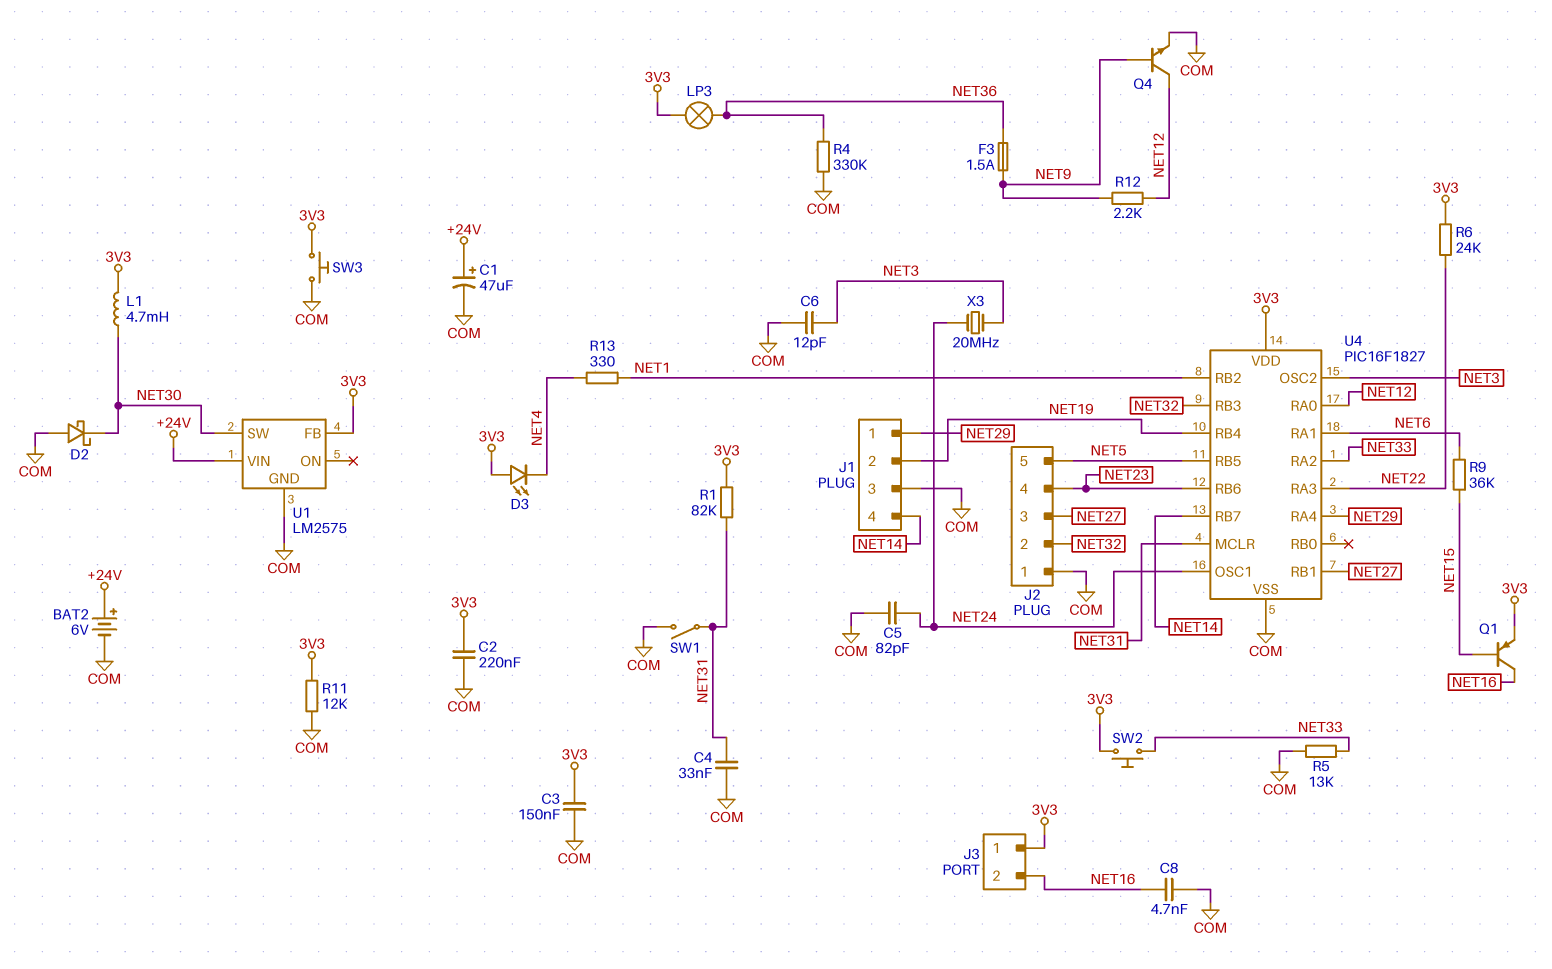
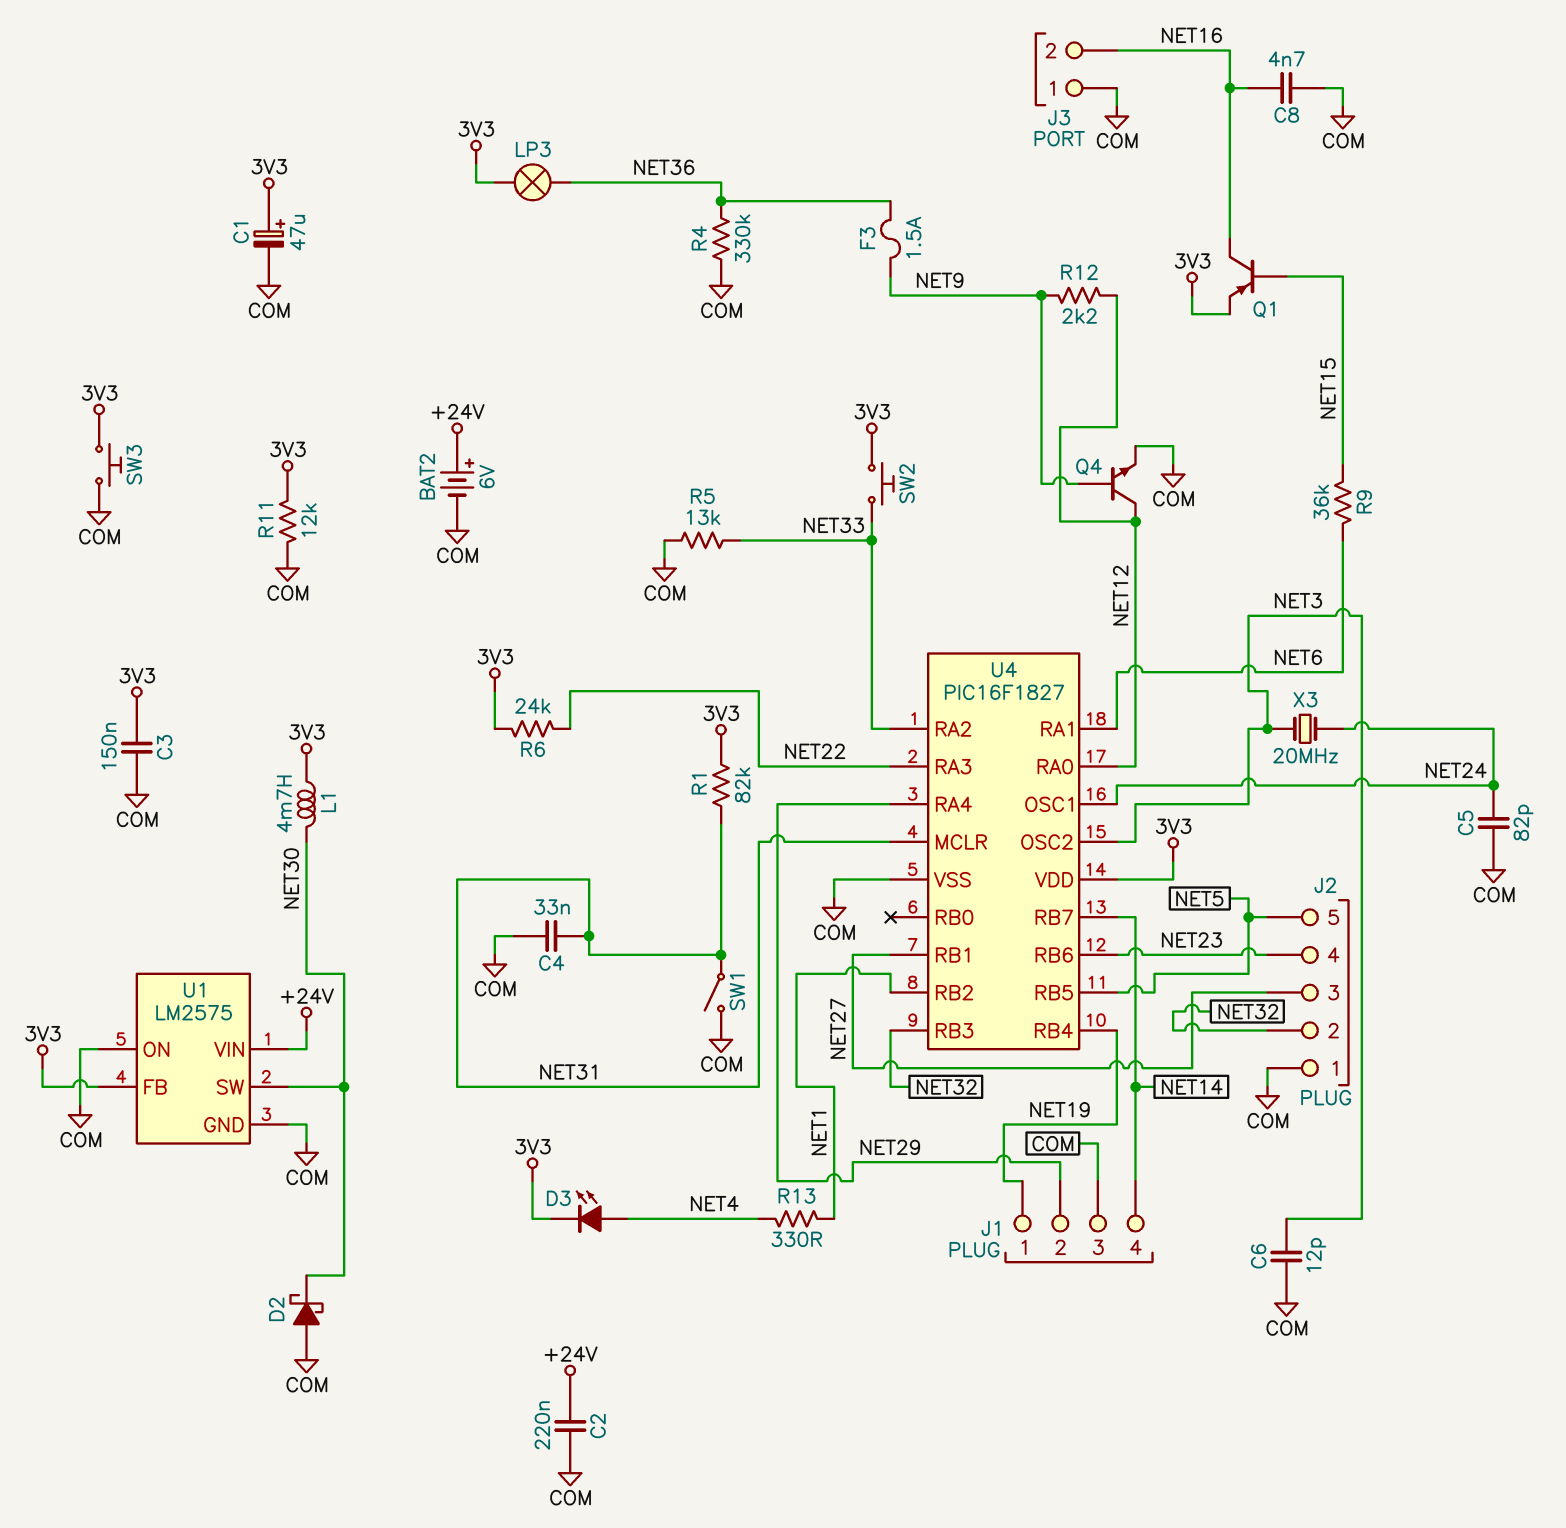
C1: 47uF (plus +24V, minus COM) -> 47uF (plus 3V3, minus COM)
C2: 220nF (3V3, COM) -> 220nF (+24V, COM)
D3: LED (A 3V3, K NET4) -> LED (A NET4, K 3V3)
J1 pin 1: NET29 -> NET19
J1 pin 2: NET19 -> NET29
J3 pin 1: 3V3 -> COM
U1 pin ON: none -> COM

